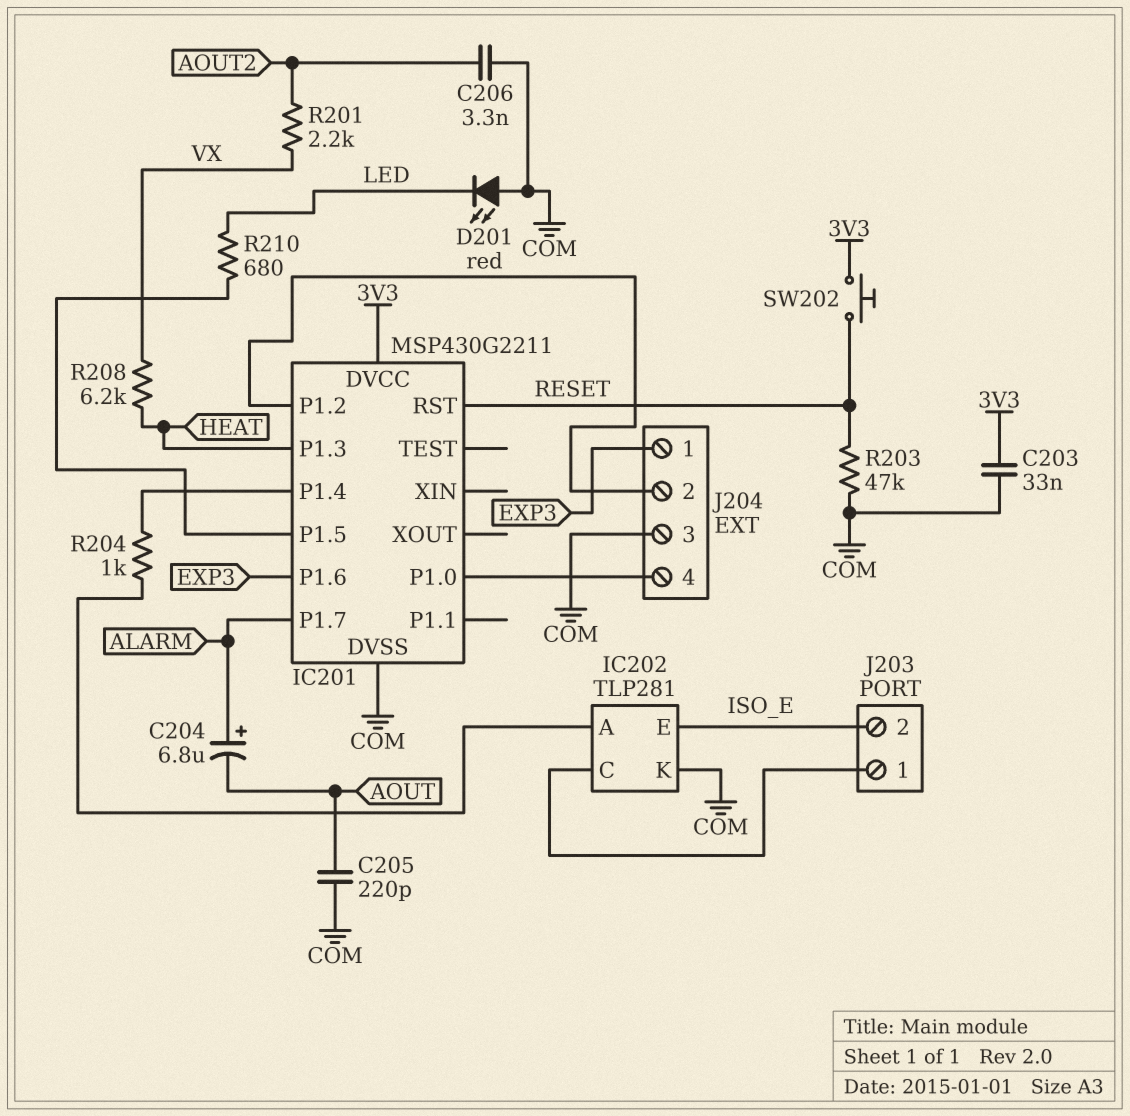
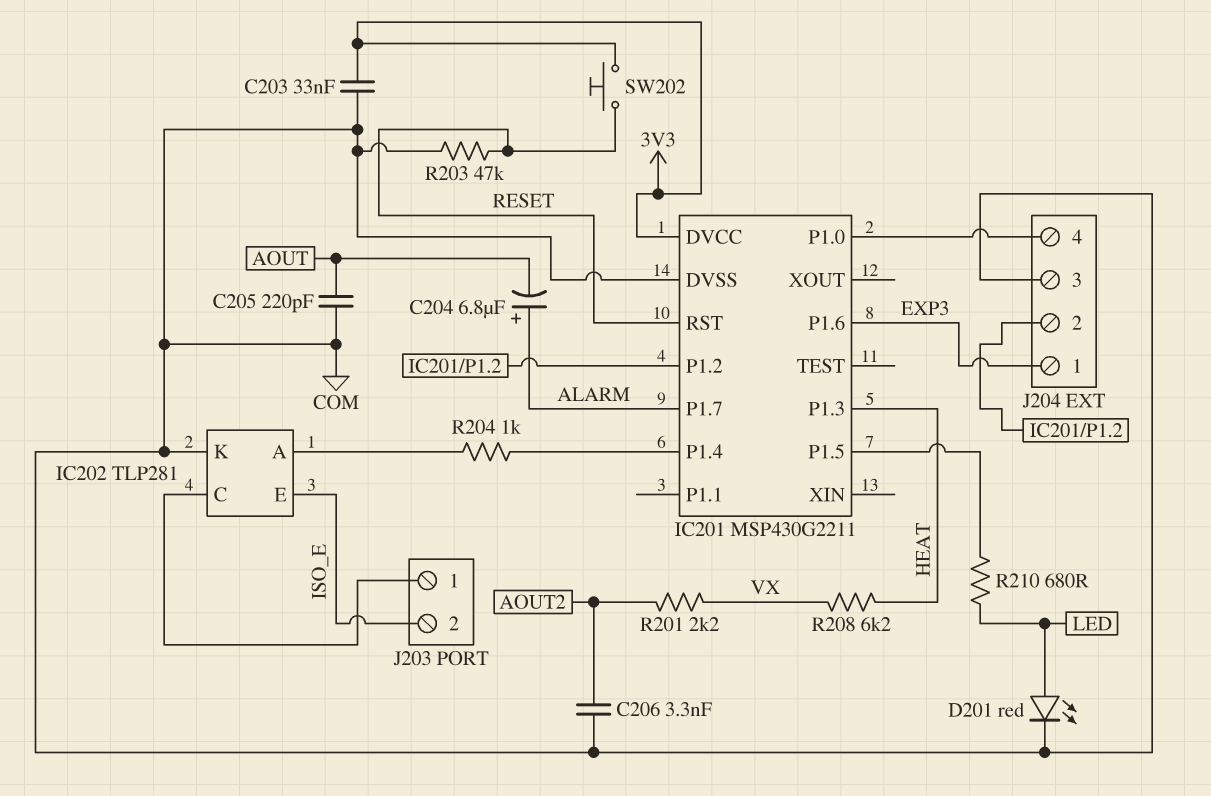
D201: LED red (A COM, K LED) -> LED red (A LED, K COM)

